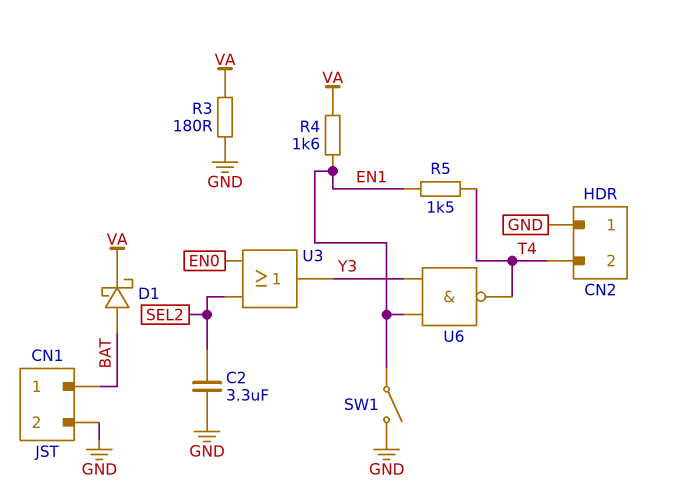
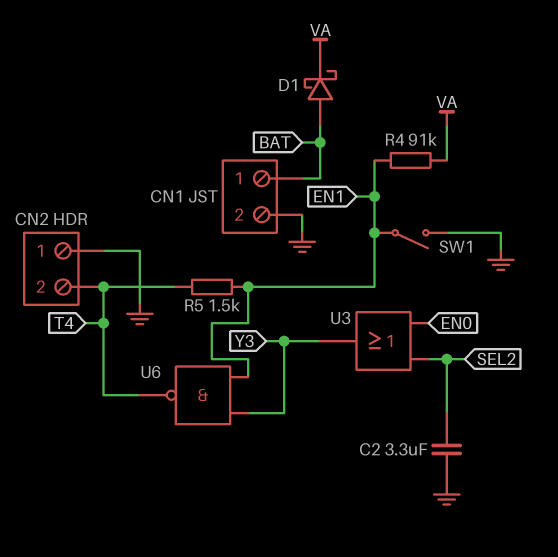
R3: 180 (GND, VA) -> none
R4: 1.6k (EN1, VA) -> 91k (EN1, VA)

